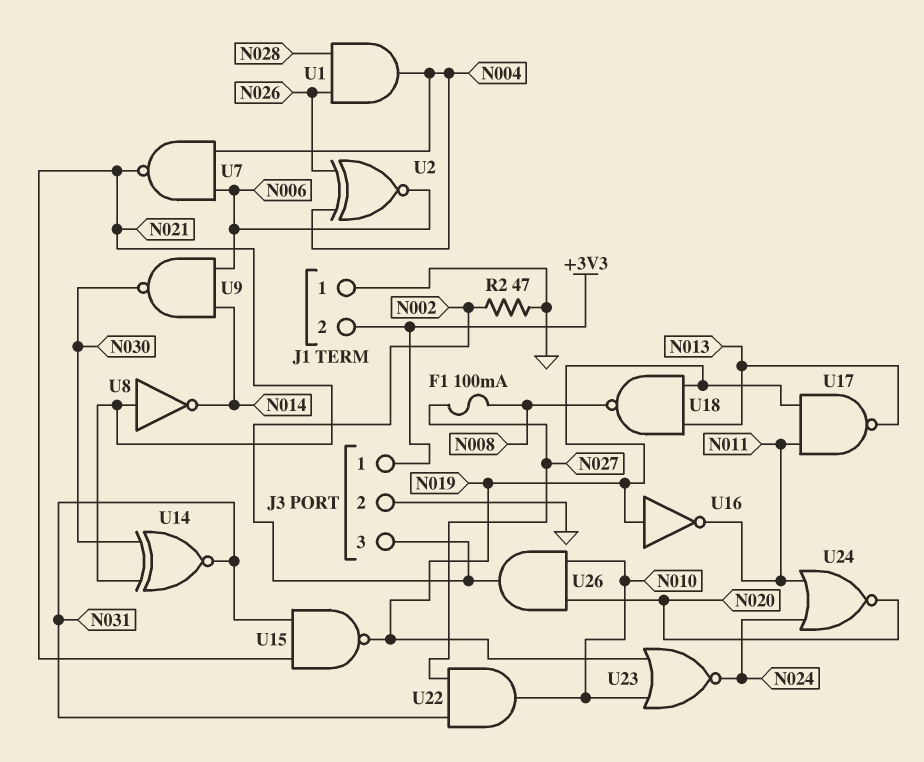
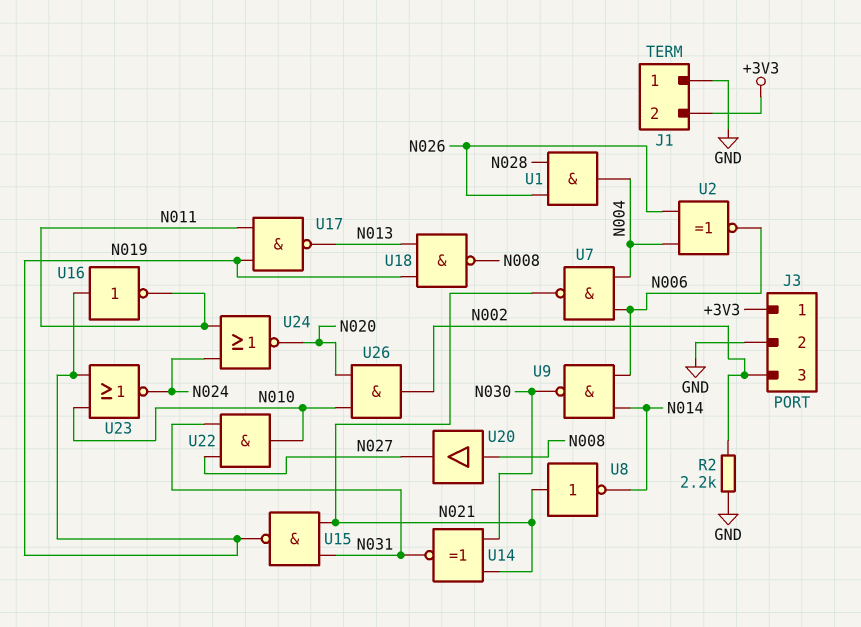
F1: 100mA (N008, N027) -> none
R2: 47 (GND, N002) -> 2.2k (GND, N002)
U20: none -> buffer (in N008, out N027)

